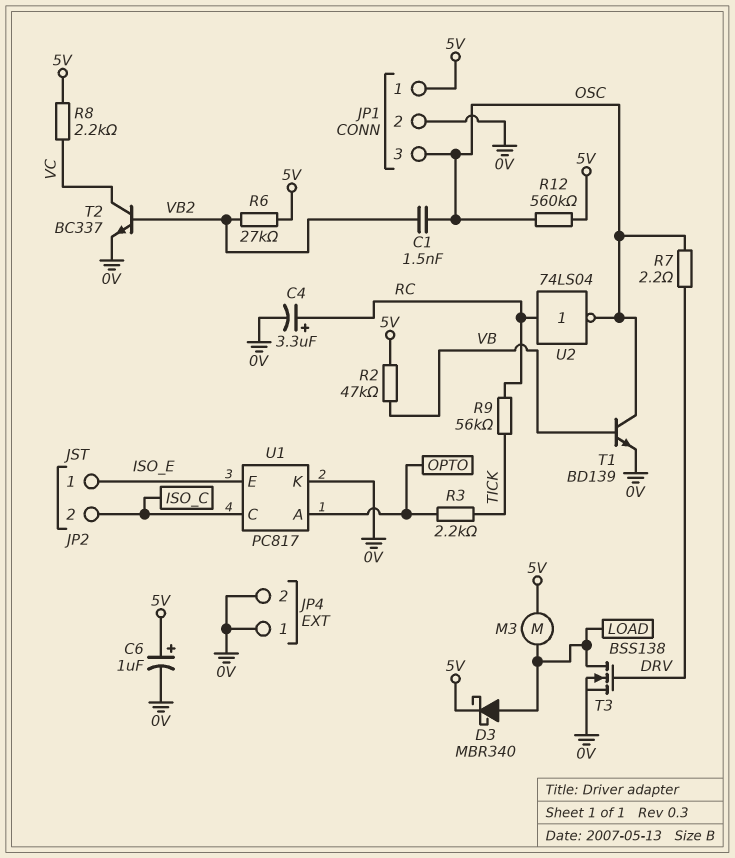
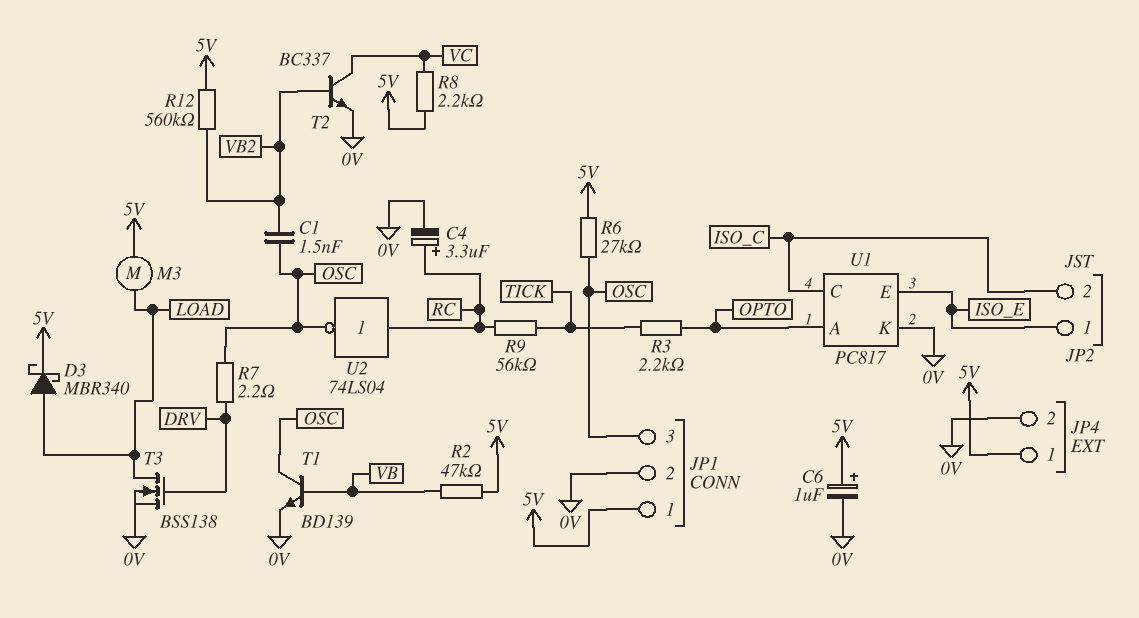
JP4 pin 1: 0V -> 5V
R6: 27k (5V, VB2) -> 27k (5V, OSC)
R12: 560k (5V, OSC) -> 560k (5V, VB2)

